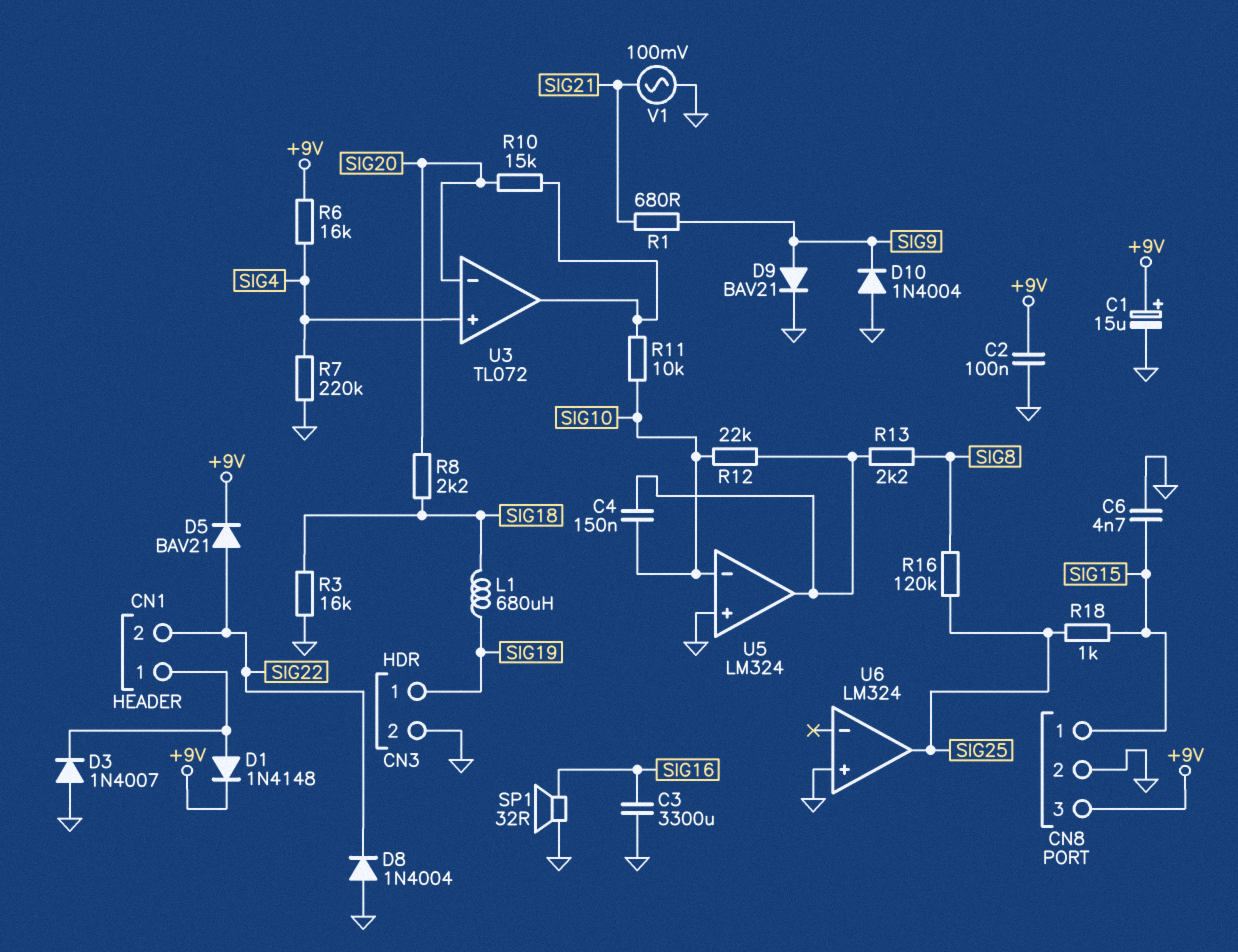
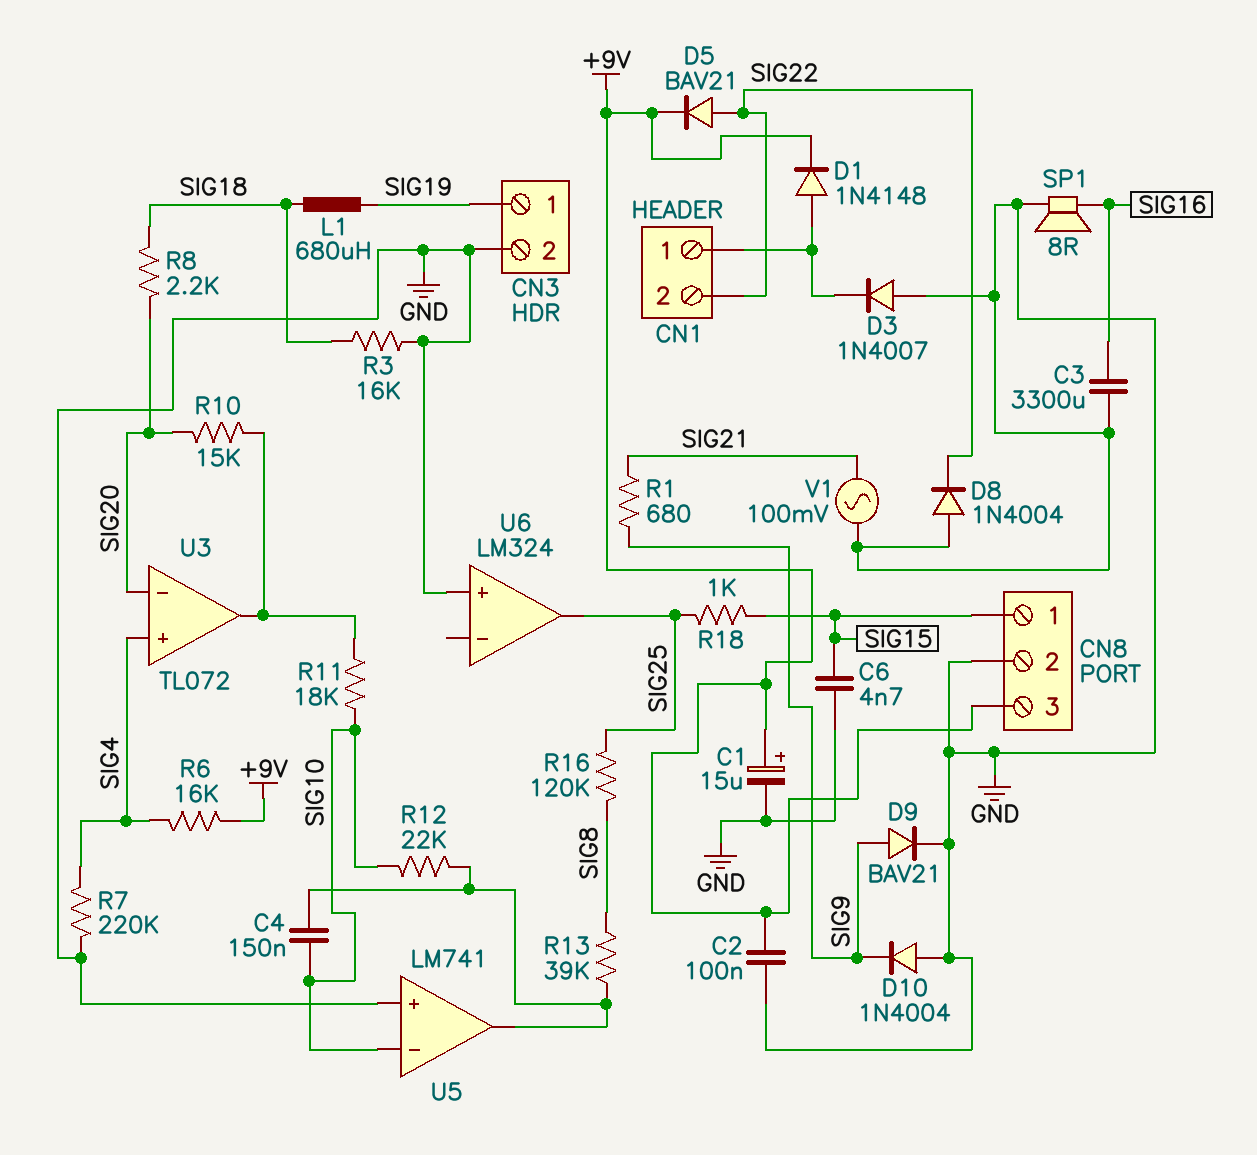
R11: 10k (SIG10, U3/out) -> 18k (SIG10, U3/out)
R13: 2.2k (SIG8, U5/out) -> 39k (SIG8, U5/out)
SP1: speaker 32R (GND, SIG16) -> speaker 8R (GND, SIG16)
U5: LM324 -> LM741

